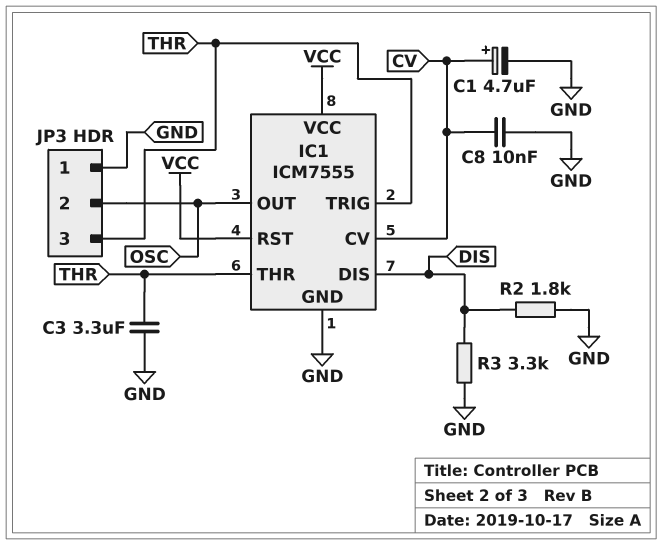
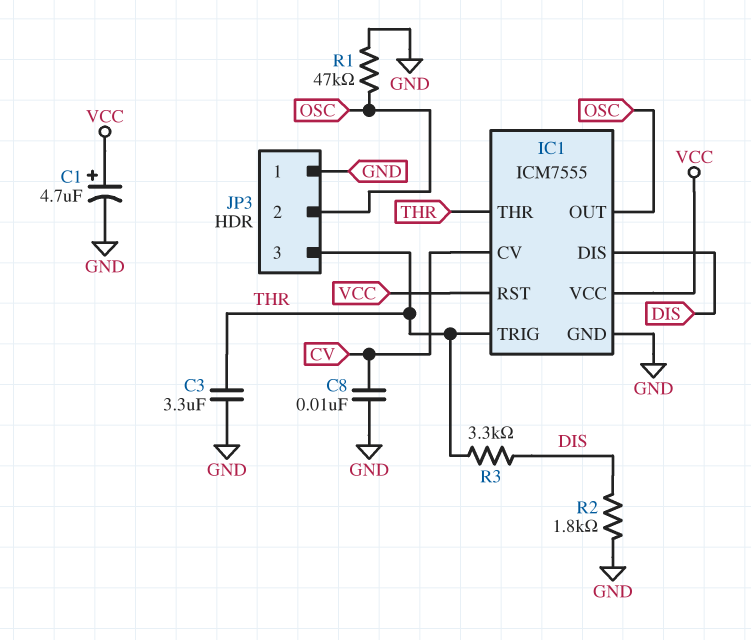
C1: 4.7uF (plus CV, minus GND) -> 4.7uF (plus VCC, minus GND)
R1: none -> 47k (GND, OSC)
R3: 3.3k (DIS, GND) -> 3.3k (DIS, THR)

